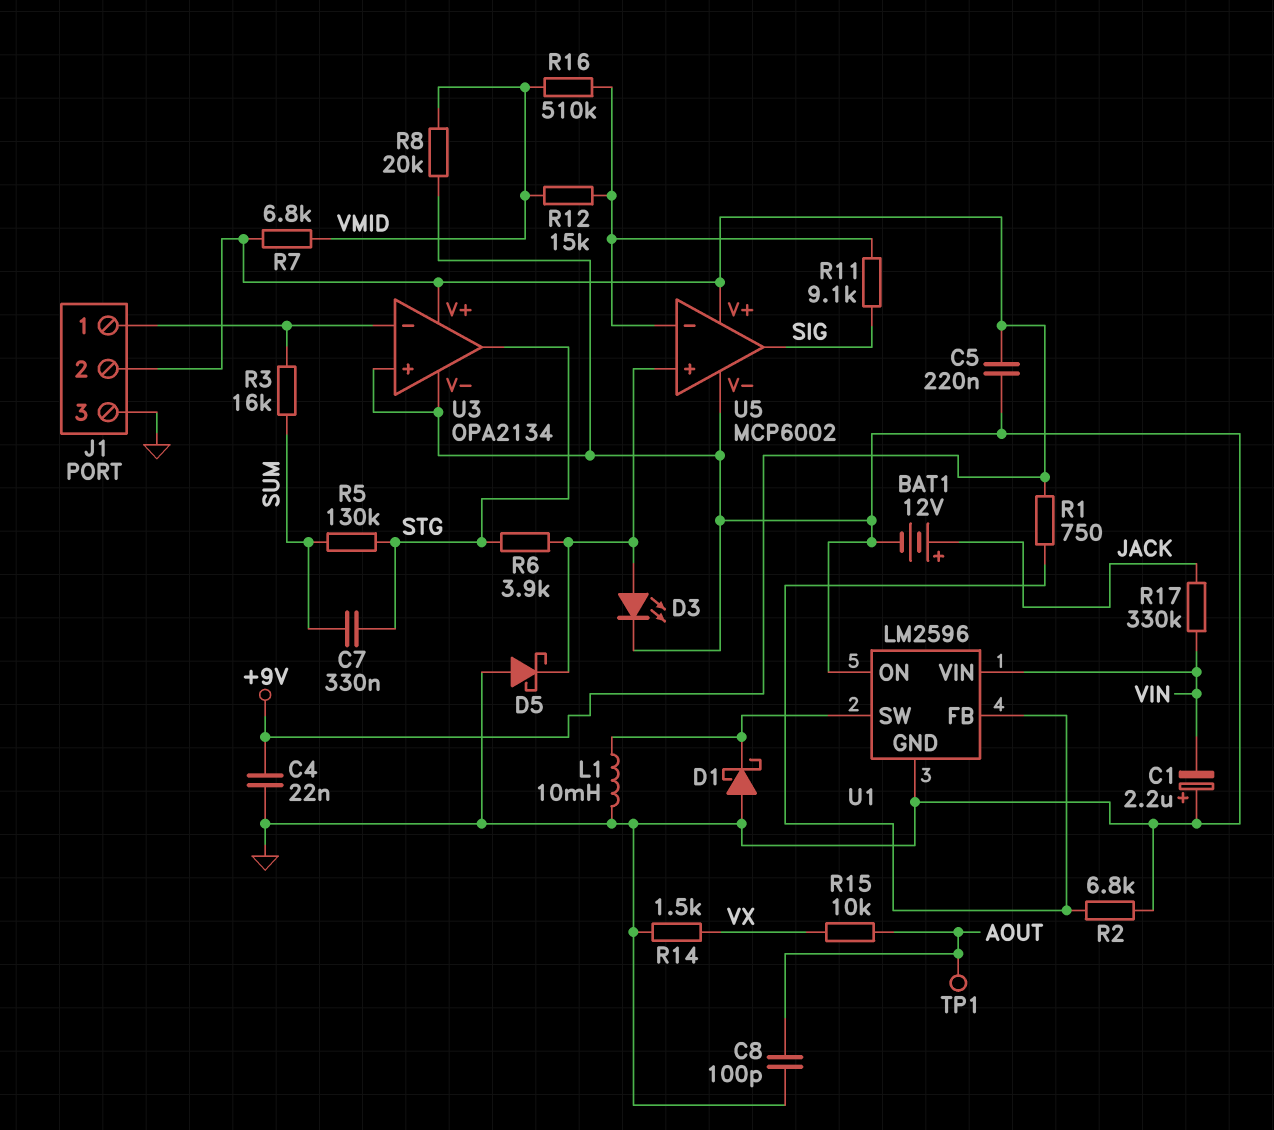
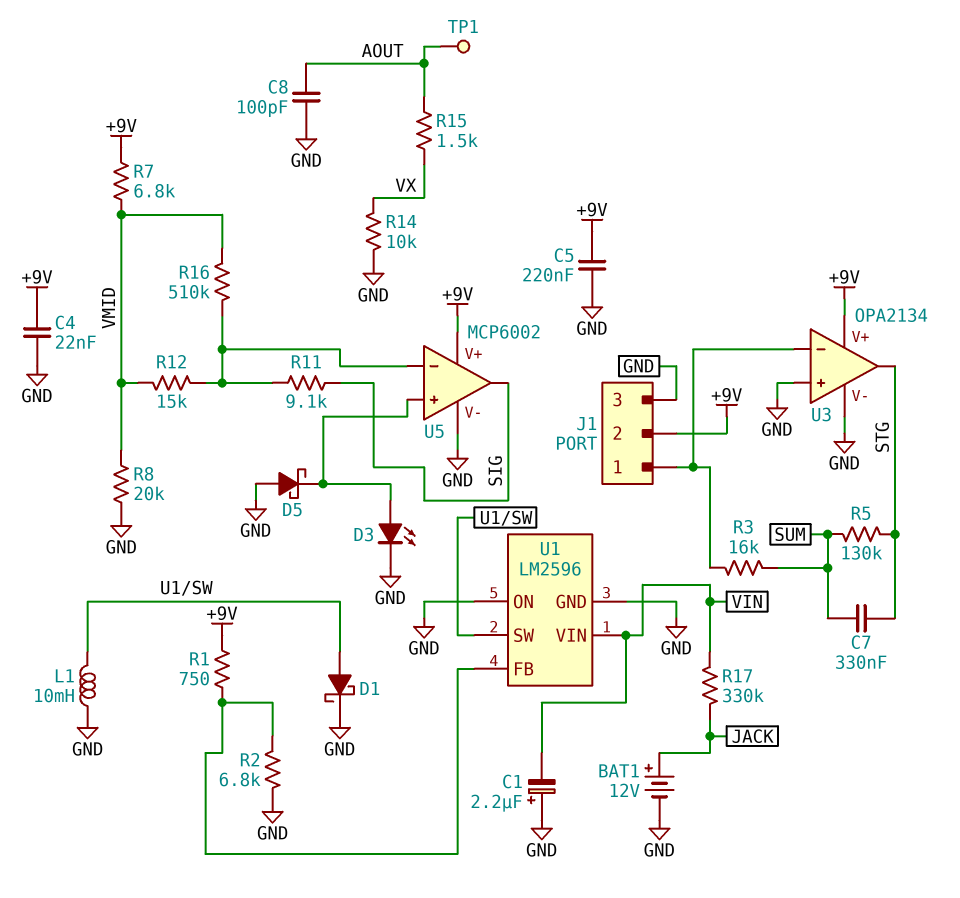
D1: schottky (A GND, K U1/SW) -> schottky (A U1/SW, K GND)
R6: 3.9k (STG, U5/in+) -> none
R14: 1.5k (GND, VX) -> 10k (GND, VX)
R15: 10k (AOUT, VX) -> 1.5k (AOUT, VX)

